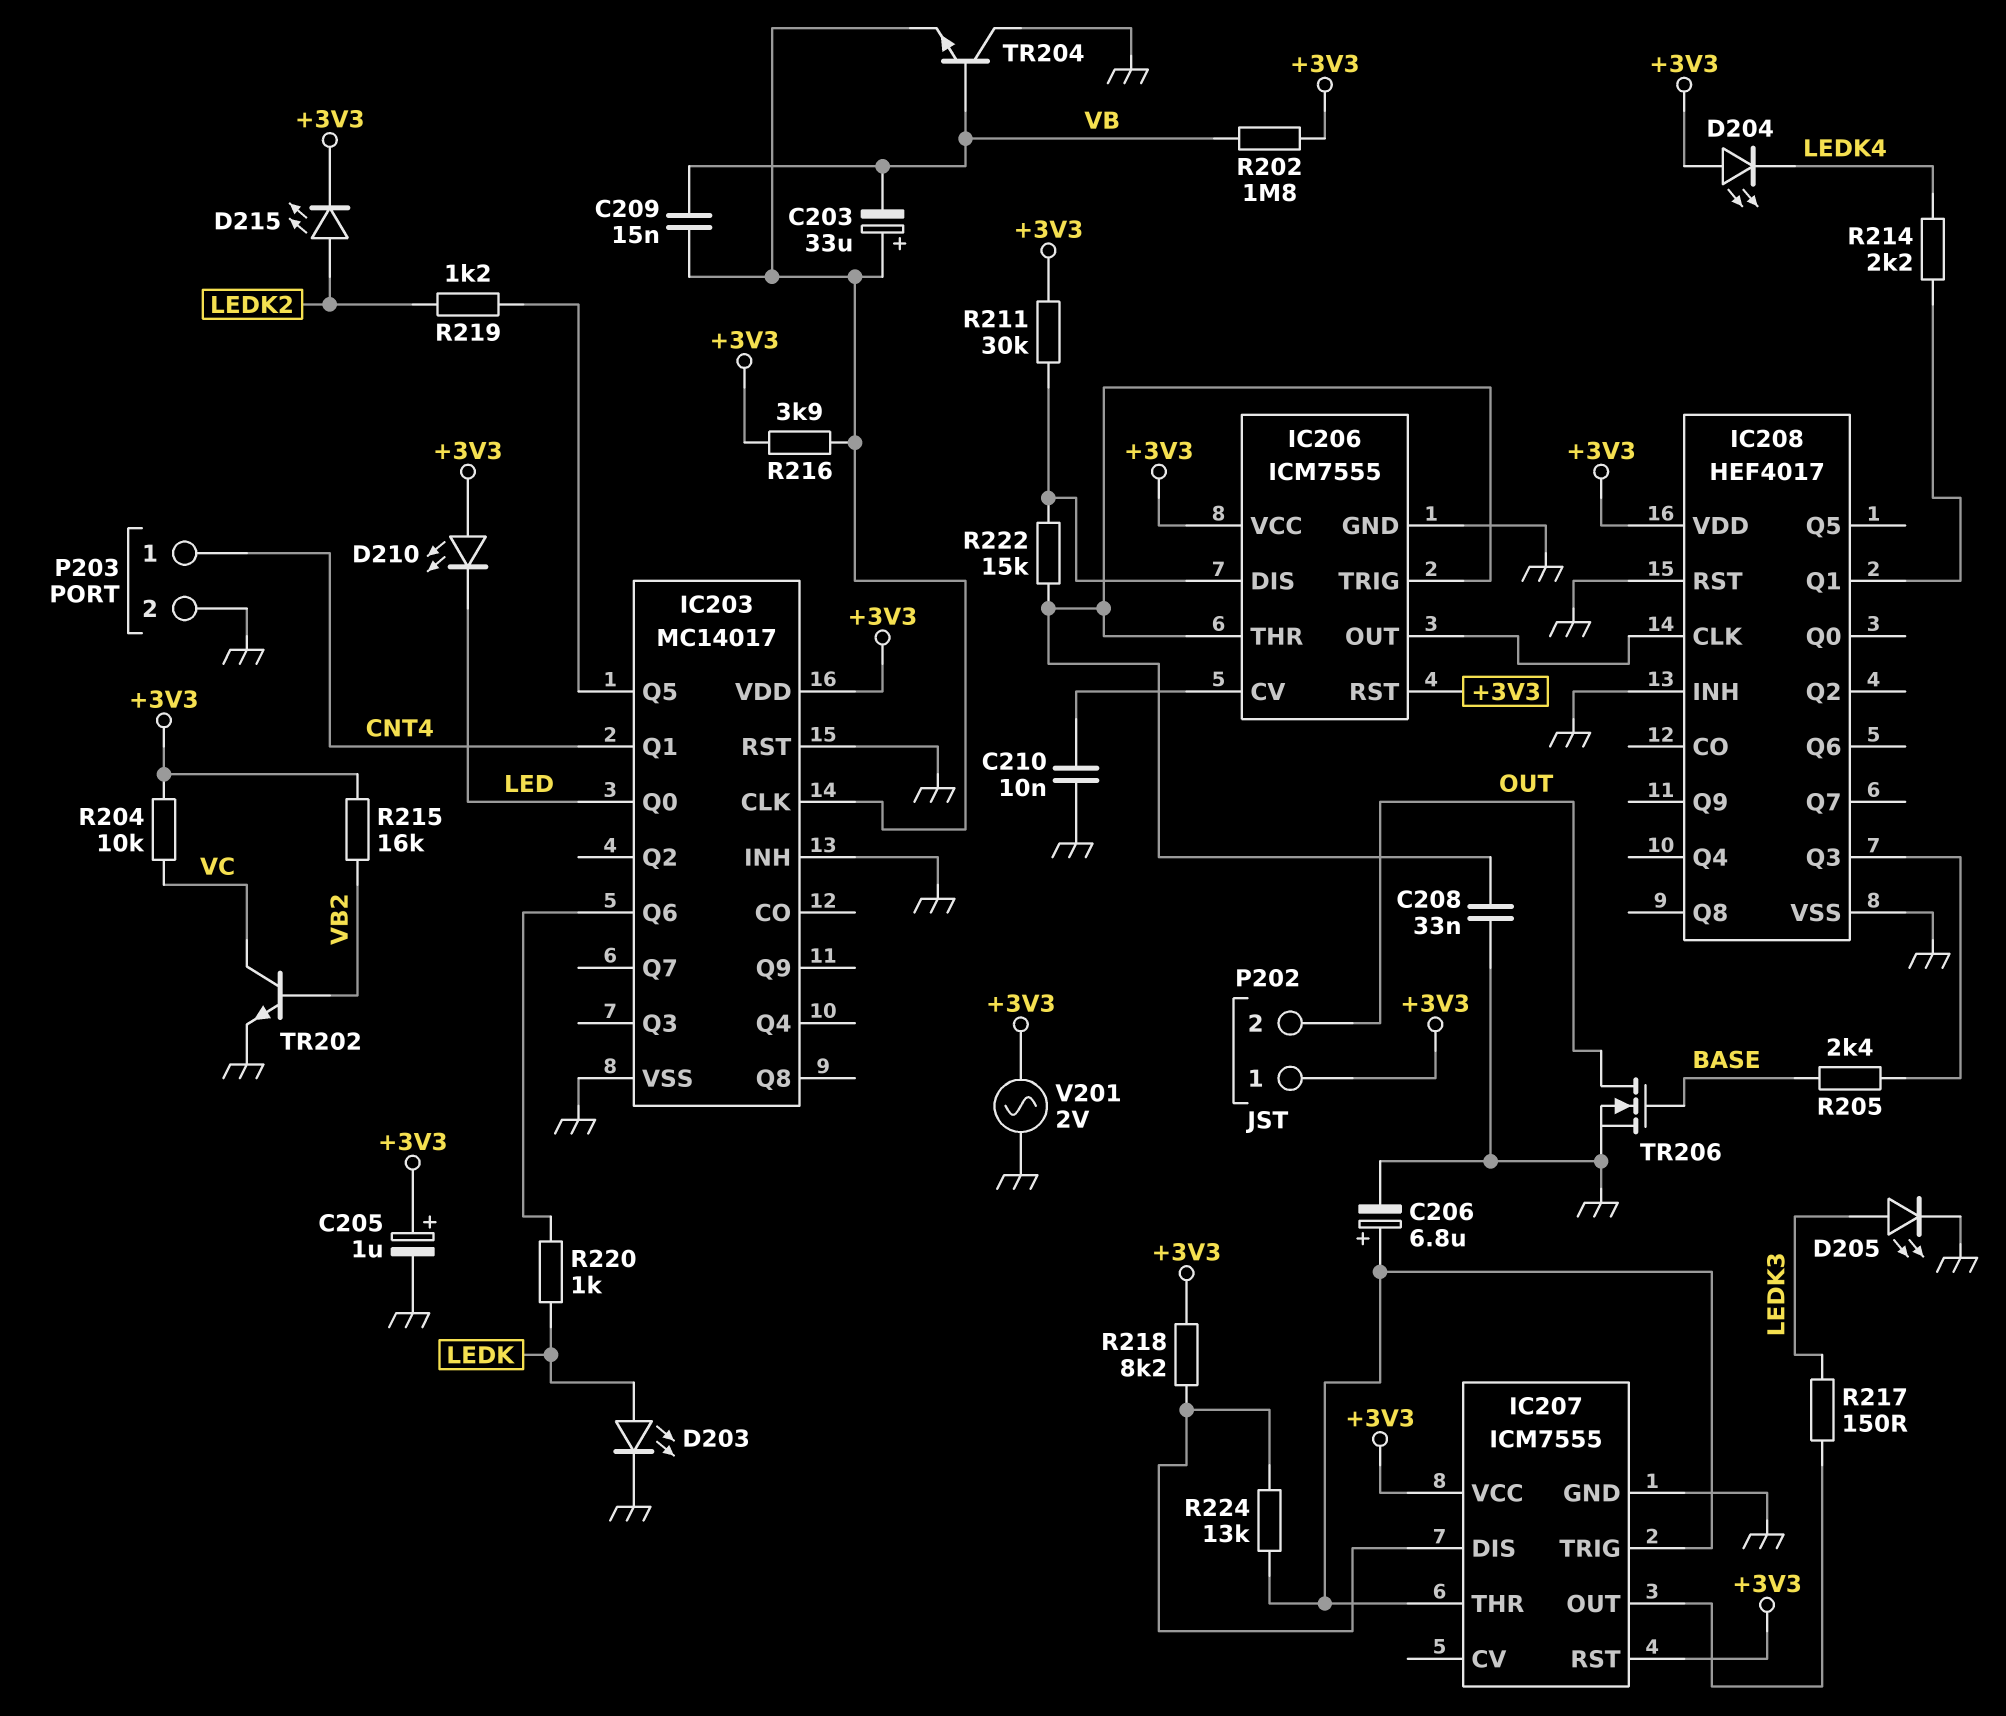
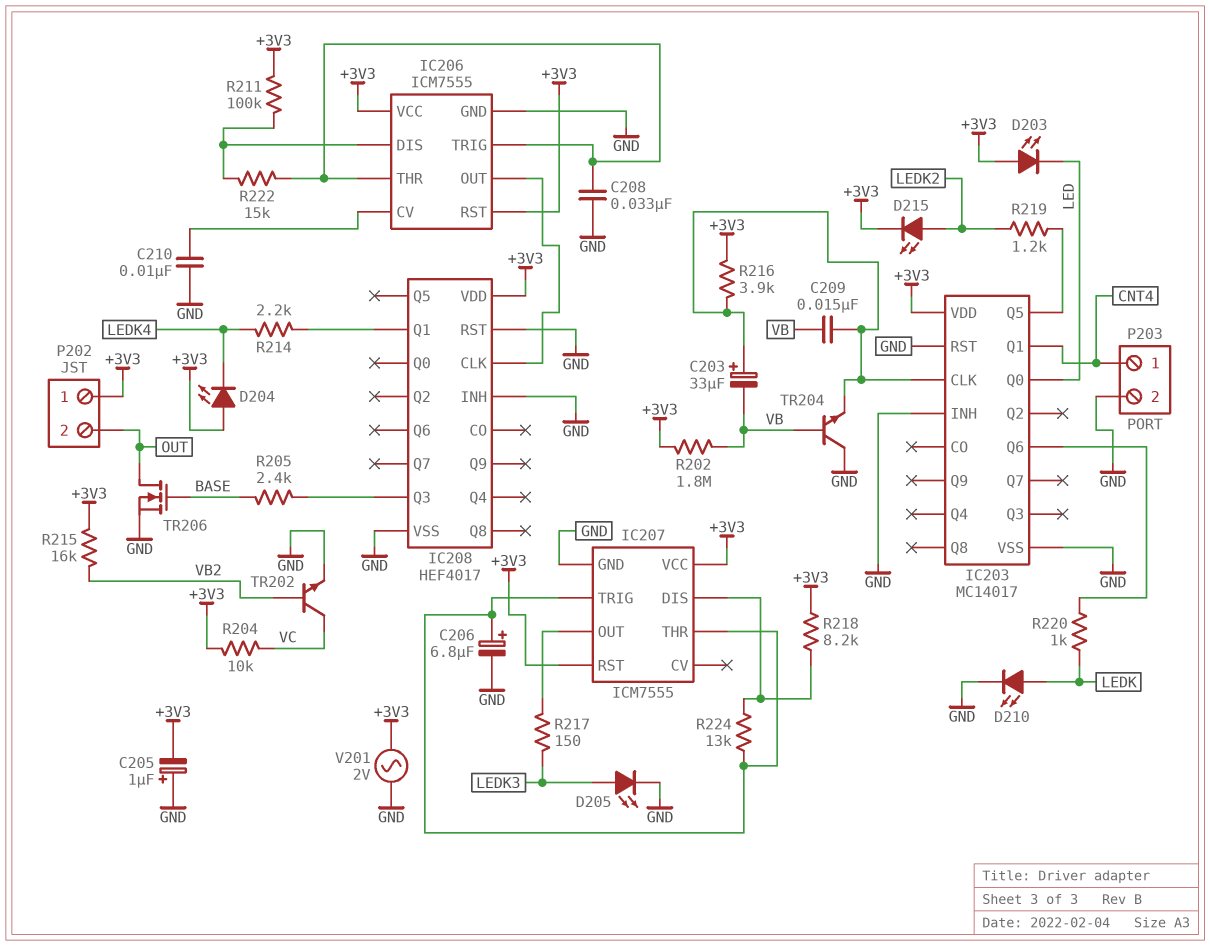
C205: 1uF (plus +3V3, minus GND) -> 1uF (plus GND, minus +3V3)
D203: LED (A LEDK, K GND) -> LED (A +3V3, K LED)
D210: LED (A +3V3, K LED) -> LED (A LEDK, K GND)
R211: 30k (+3V3, IC206/DIS) -> 100k (+3V3, IC206/DIS)

